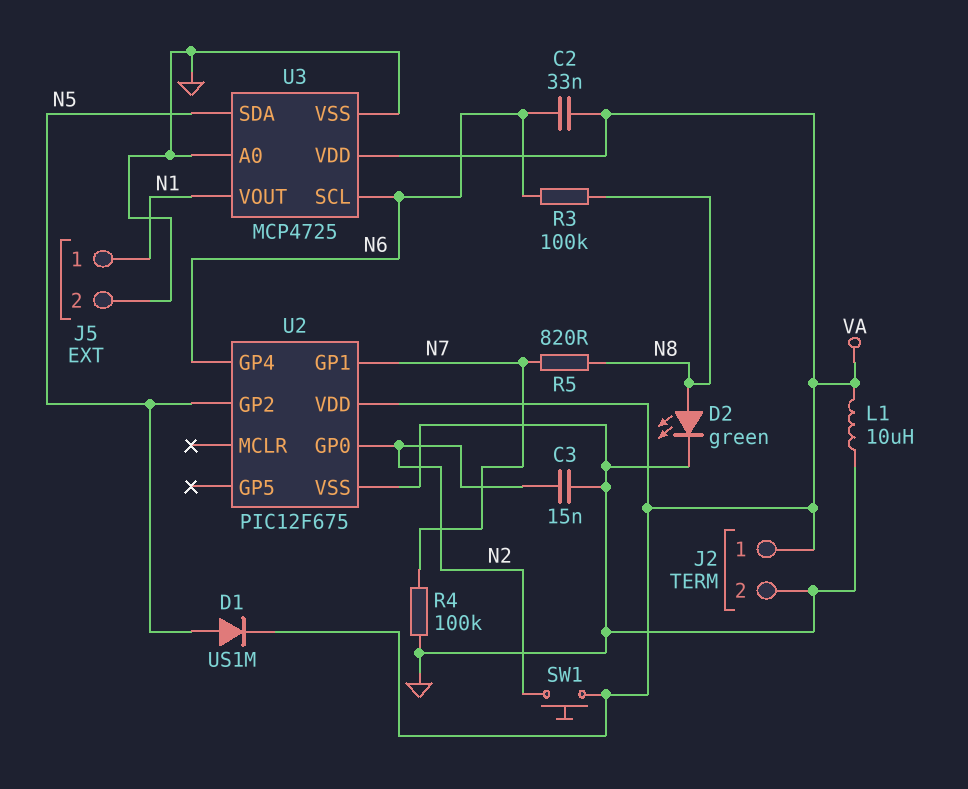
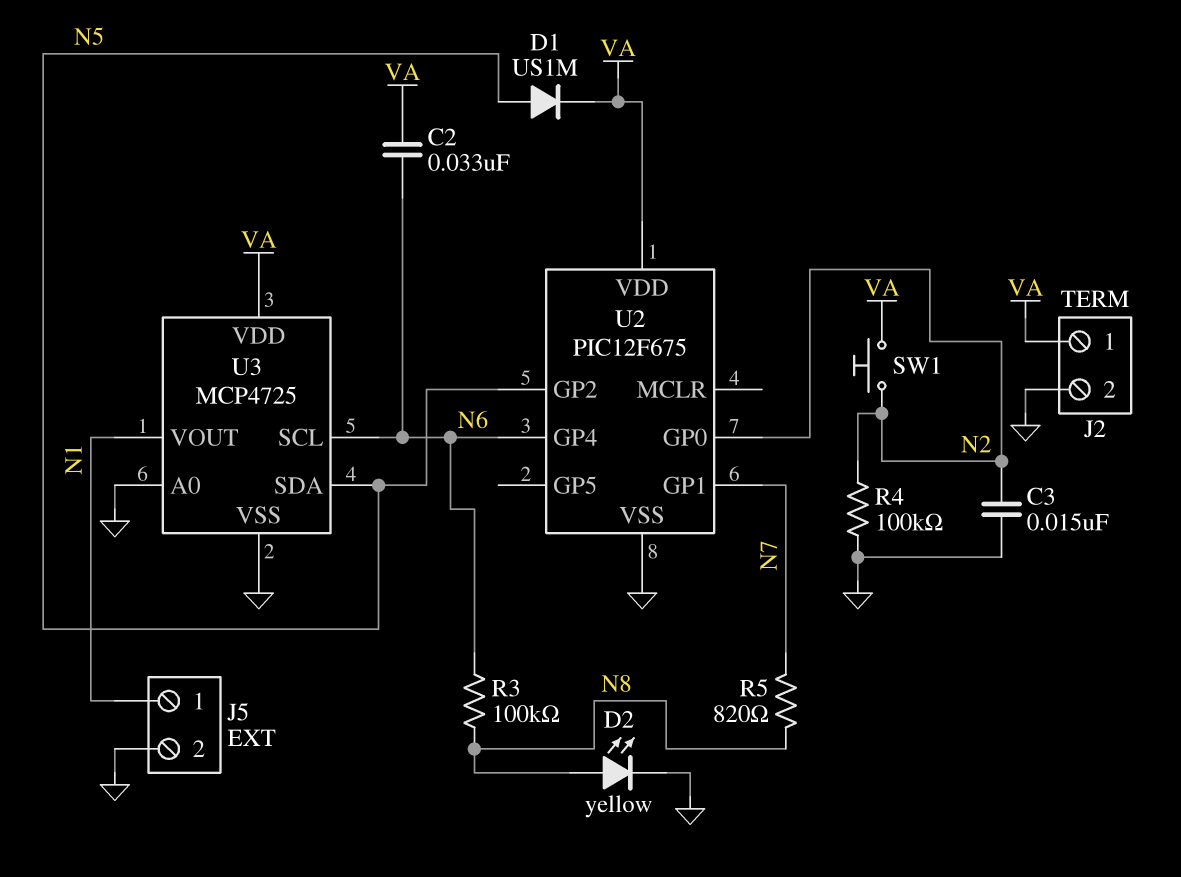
D2: LED green (A N8, K GND) -> LED yellow (A N8, K GND)
L1: 10uH (GND, VA) -> none
R4: 100k (GND, N7) -> 100k (GND, N2)

